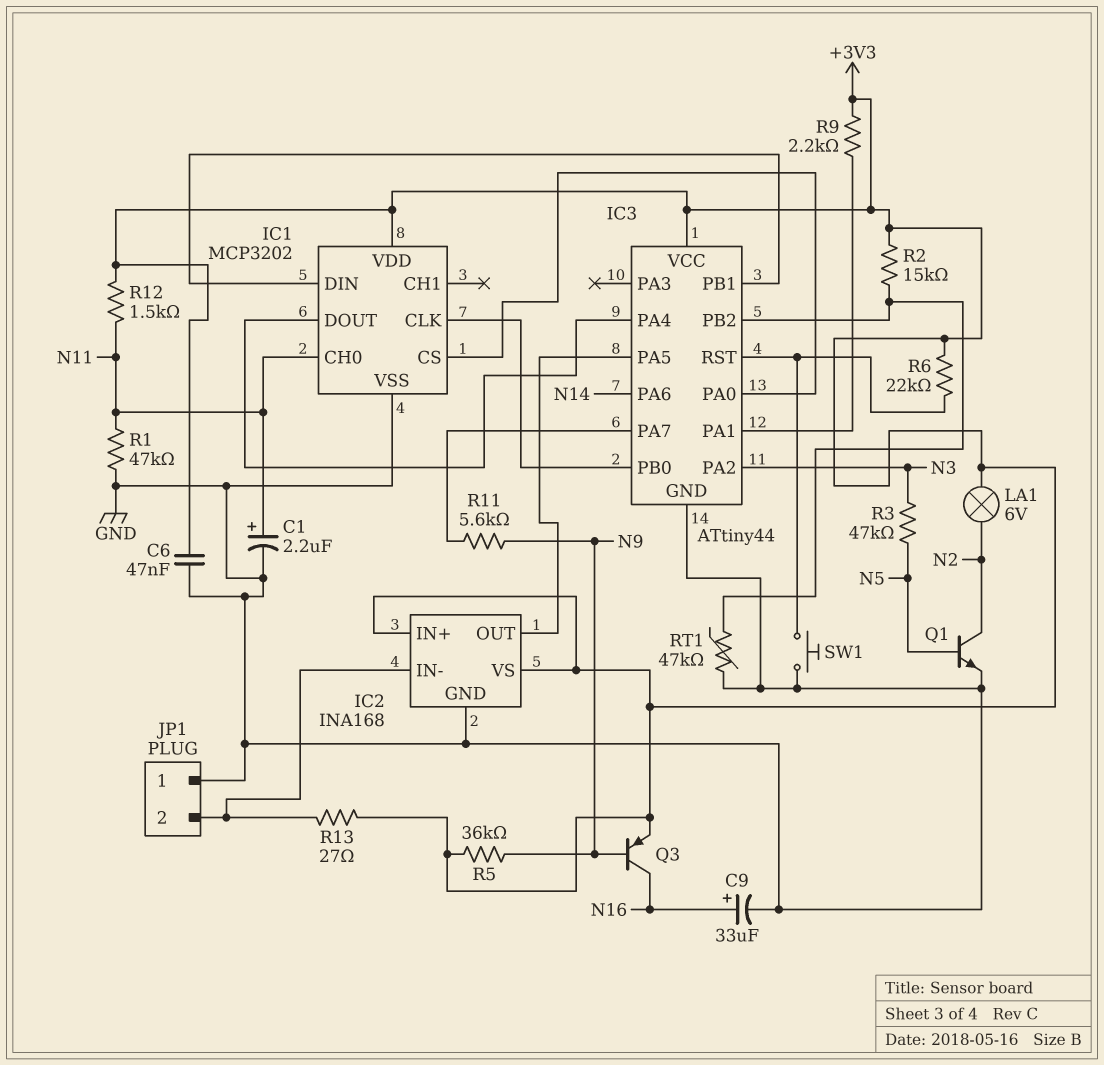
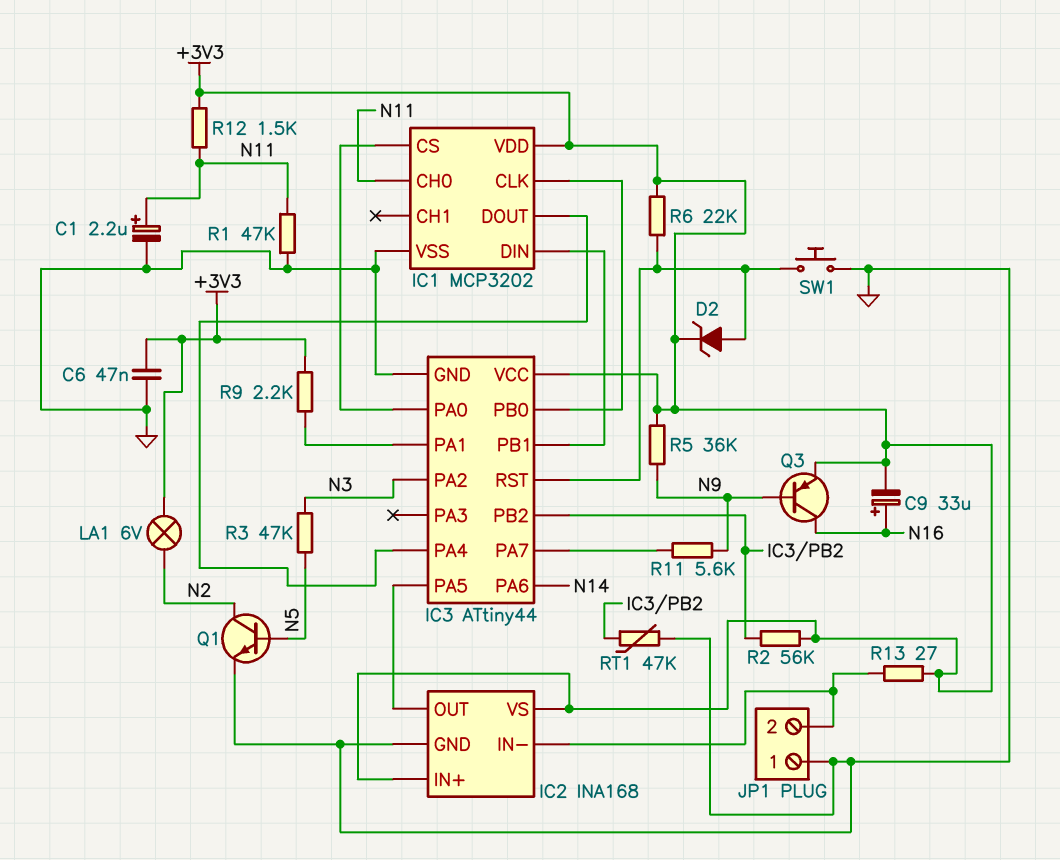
C9: 33uF (plus N16, minus GND) -> 33uF (plus N16, minus +3V3)
D2: none -> zener (A IC3/RST, K +3V3)
R2: 15k (+3V3, IC3/PB2) -> 56k (+3V3, IC3/PB2)

